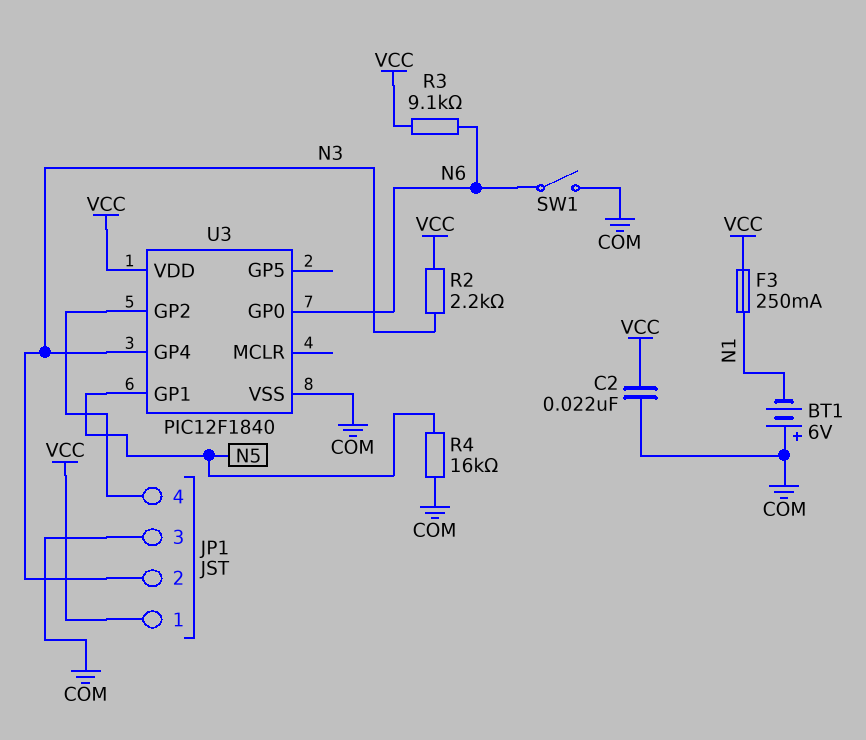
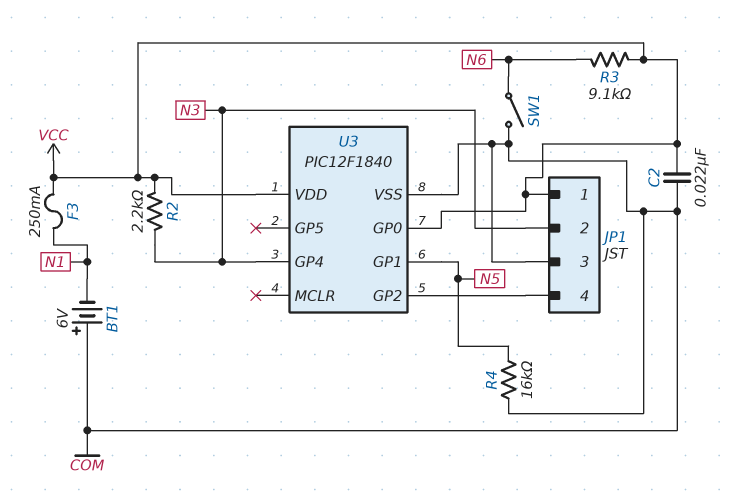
U3 pin GP0: N6 -> VCC

